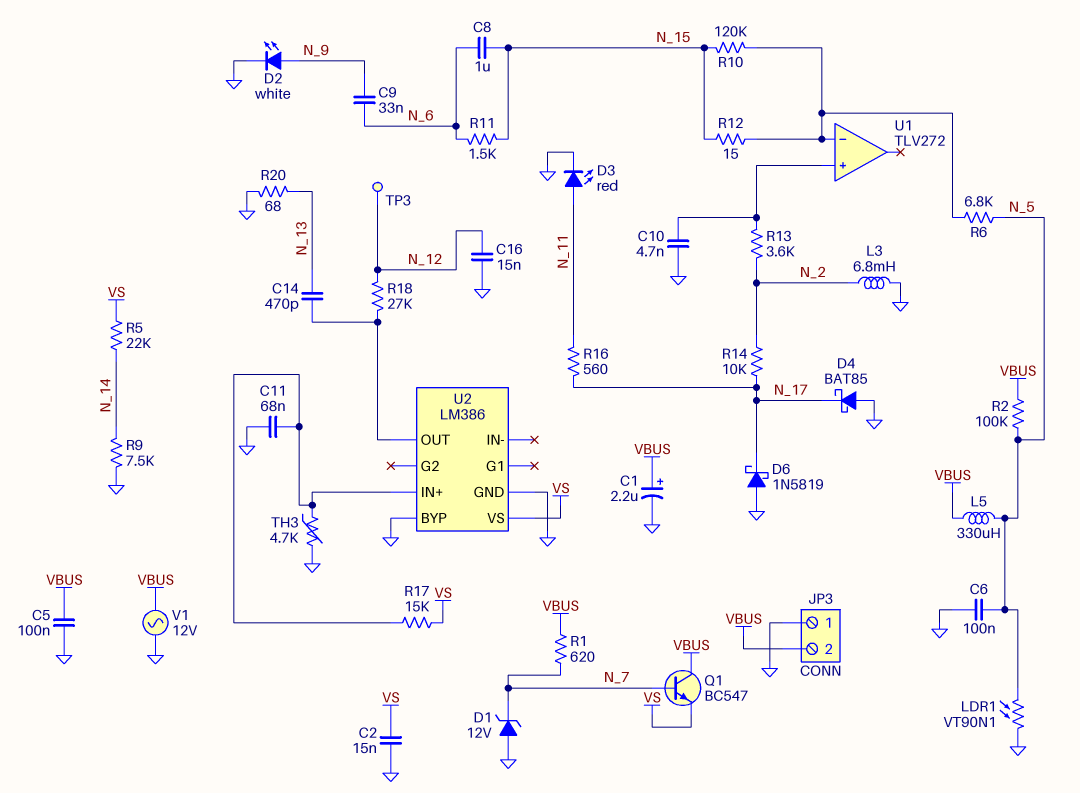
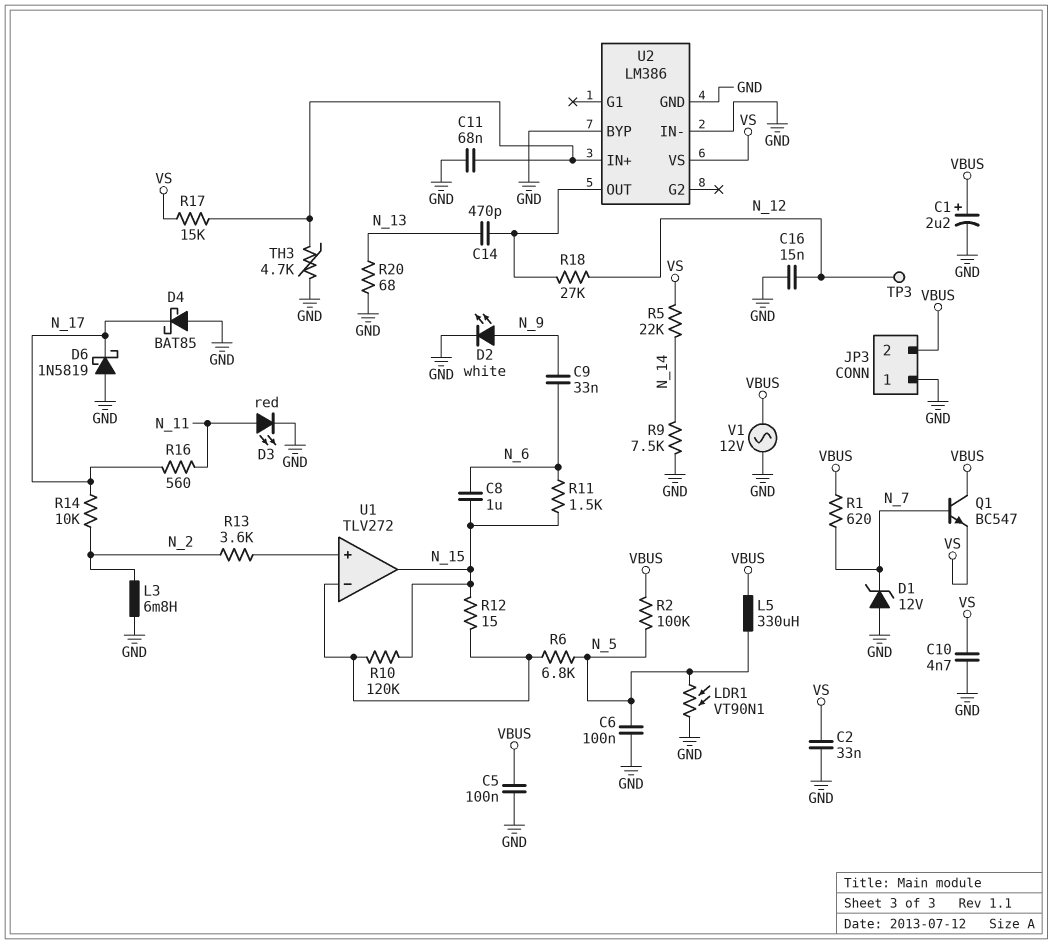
C2: 15nF (GND, VS) -> 33nF (GND, VS)
C10: 4.7nF (GND, U1/in+) -> 4.7nF (GND, VS)
U1 pin out: none -> N_15
U2 pin IN-: none -> GND

